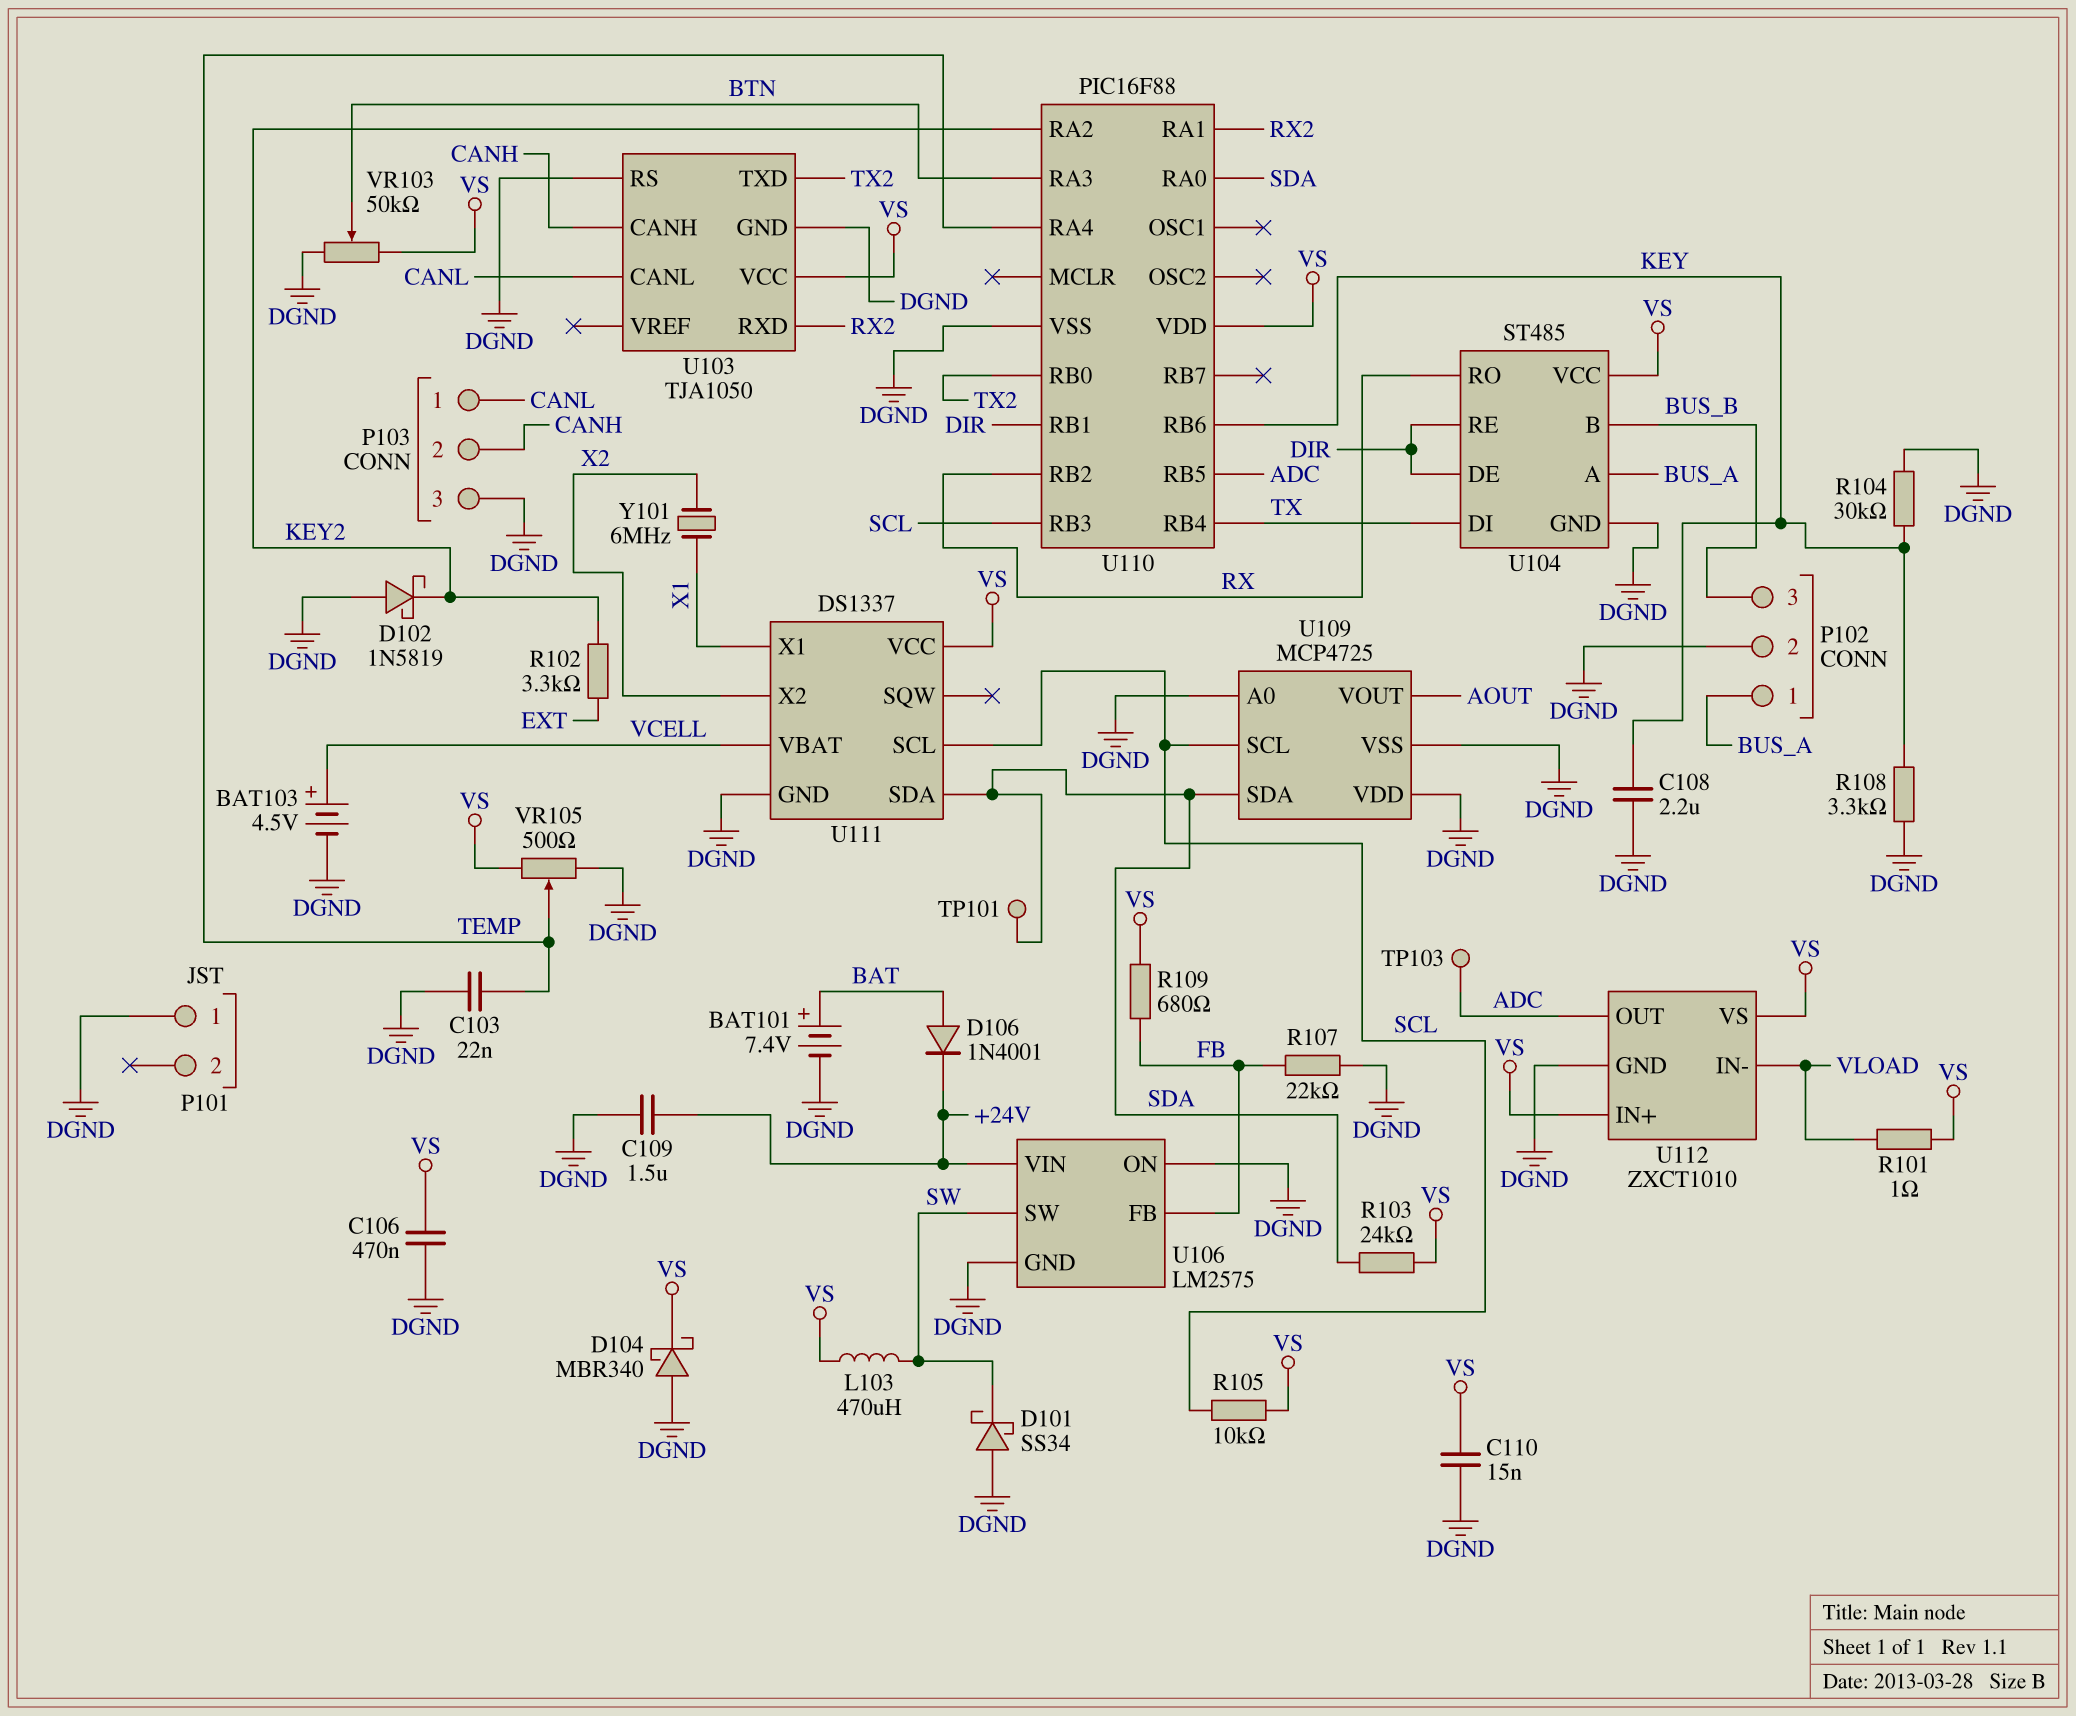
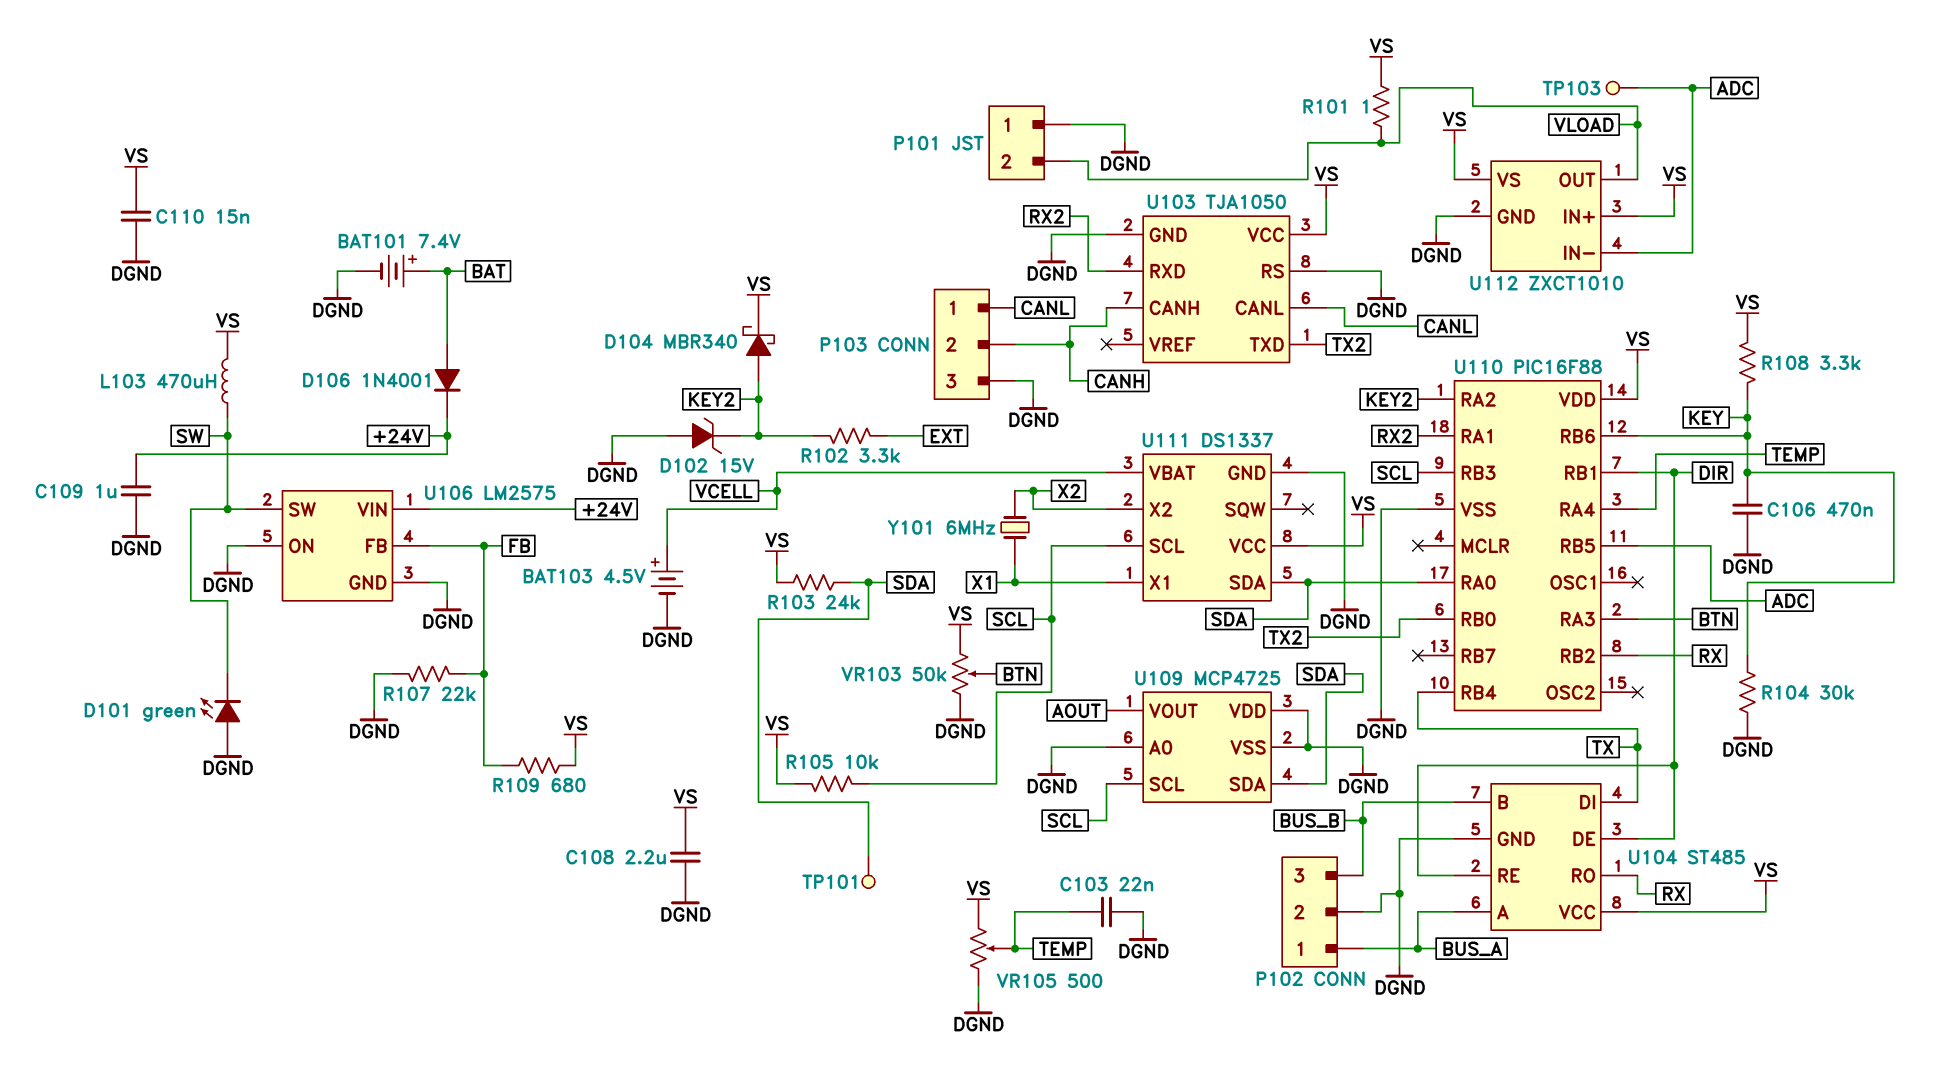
C106: 470nF (DGND, VS) -> 470nF (DGND, KEY)
C108: 2.2uF (DGND, KEY) -> 2.2uF (DGND, VS)
C109: 1.5uF (+24V, DGND) -> 1uF (+24V, DGND)
D101: schottky SS34 (A DGND, K SW) -> LED green (A DGND, K SW)
D102: schottky 1N5819 (A DGND, K KEY2) -> zener 15V (A DGND, K KEY2)
D104: schottky MBR340 (A DGND, K VS) -> schottky MBR340 (A KEY2, K VS)
P101 pin 2: none -> VLOAD
R108: 3.3k (DGND, KEY) -> 3.3k (KEY, VS)
U112 pin IN-: VLOAD -> ADC
U112 pin OUT: ADC -> VLOAD

